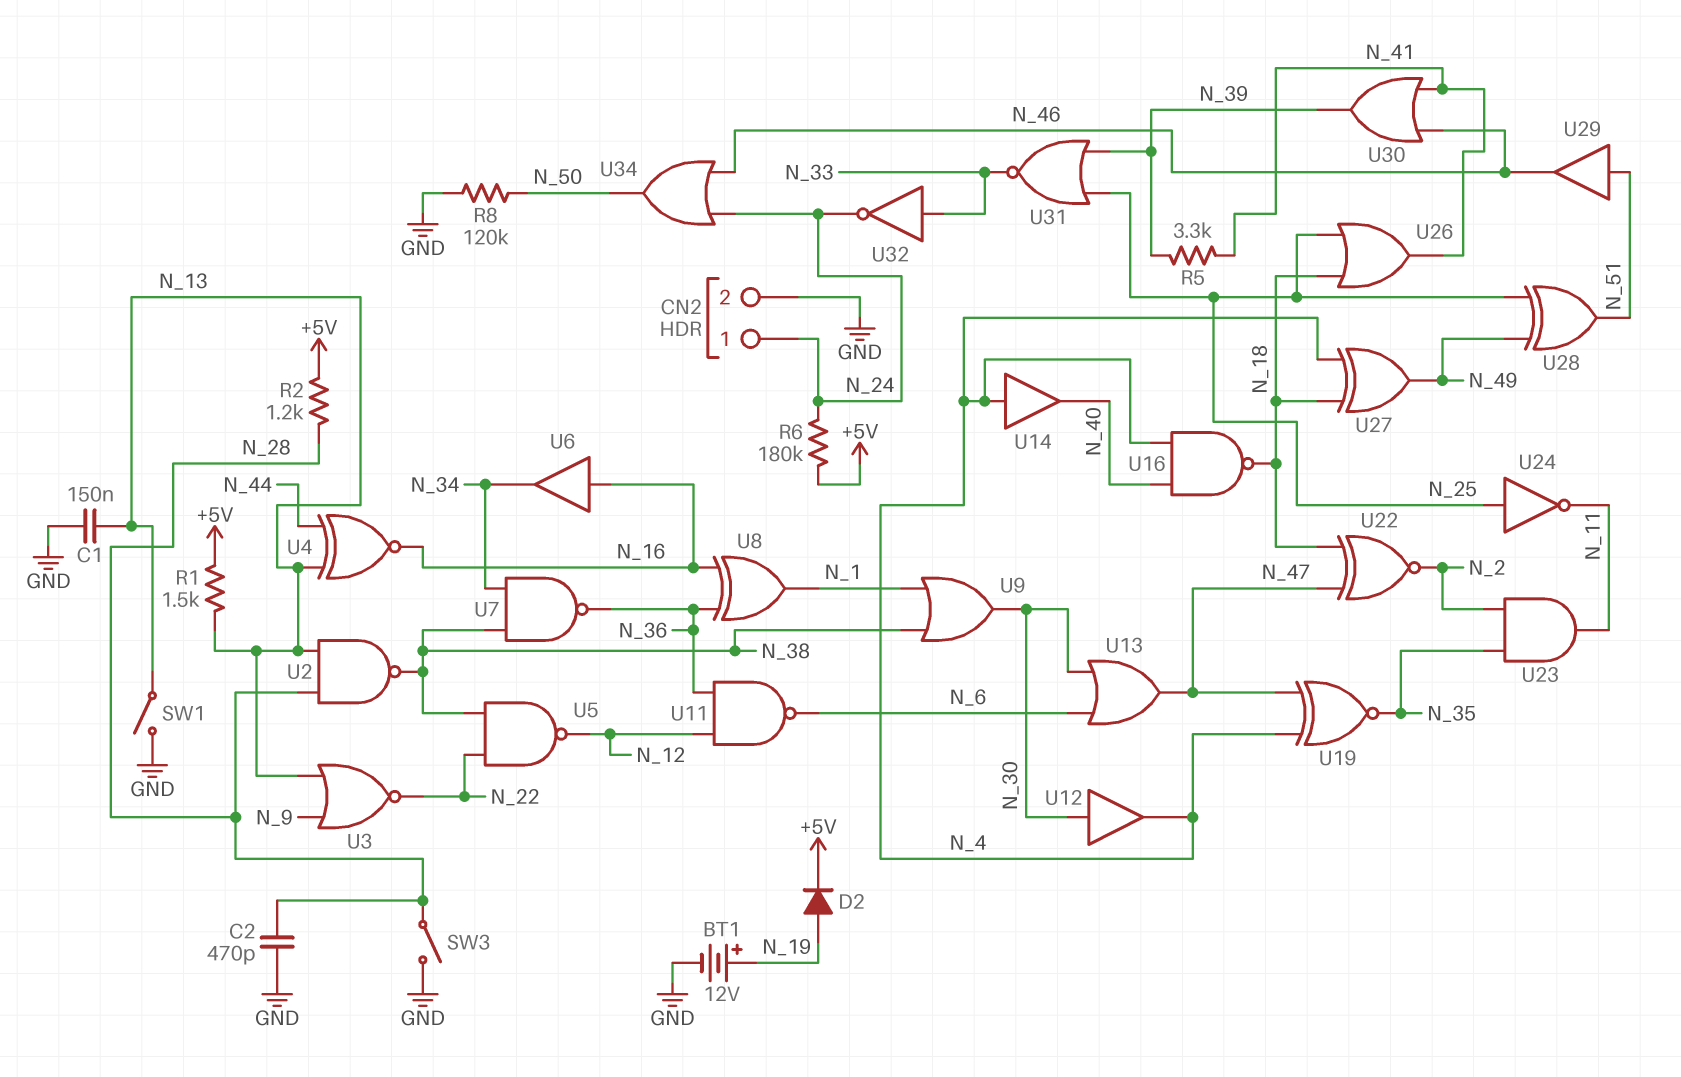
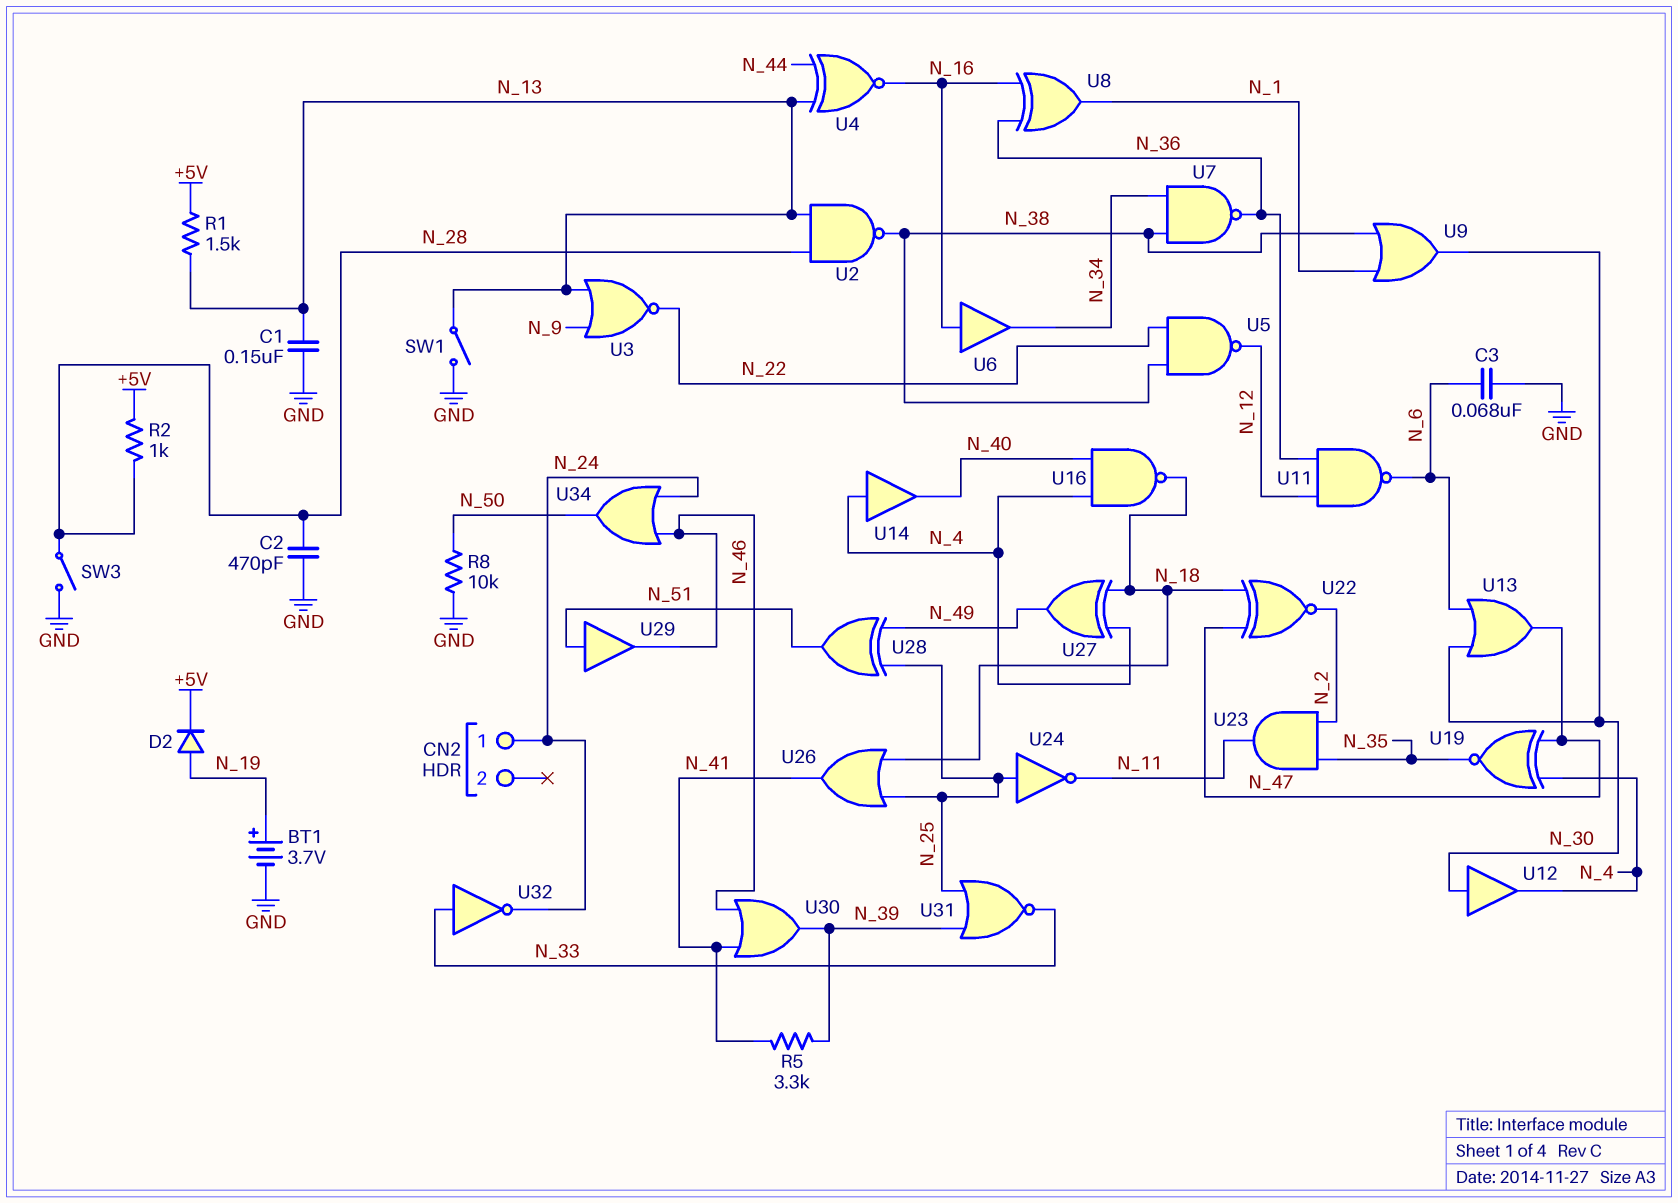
BT1: 12V (plus N_19, minus GND) -> 3.7V (plus N_19, minus GND)
C3: none -> 68nF (GND, N_6)
CN2 pin 2: GND -> none
R2: 1.2k (+5V, N_28) -> 1k (+5V, N_28)
R6: 180k (+5V, N_24) -> none
R8: 120k (GND, N_50) -> 10k (GND, N_50)

